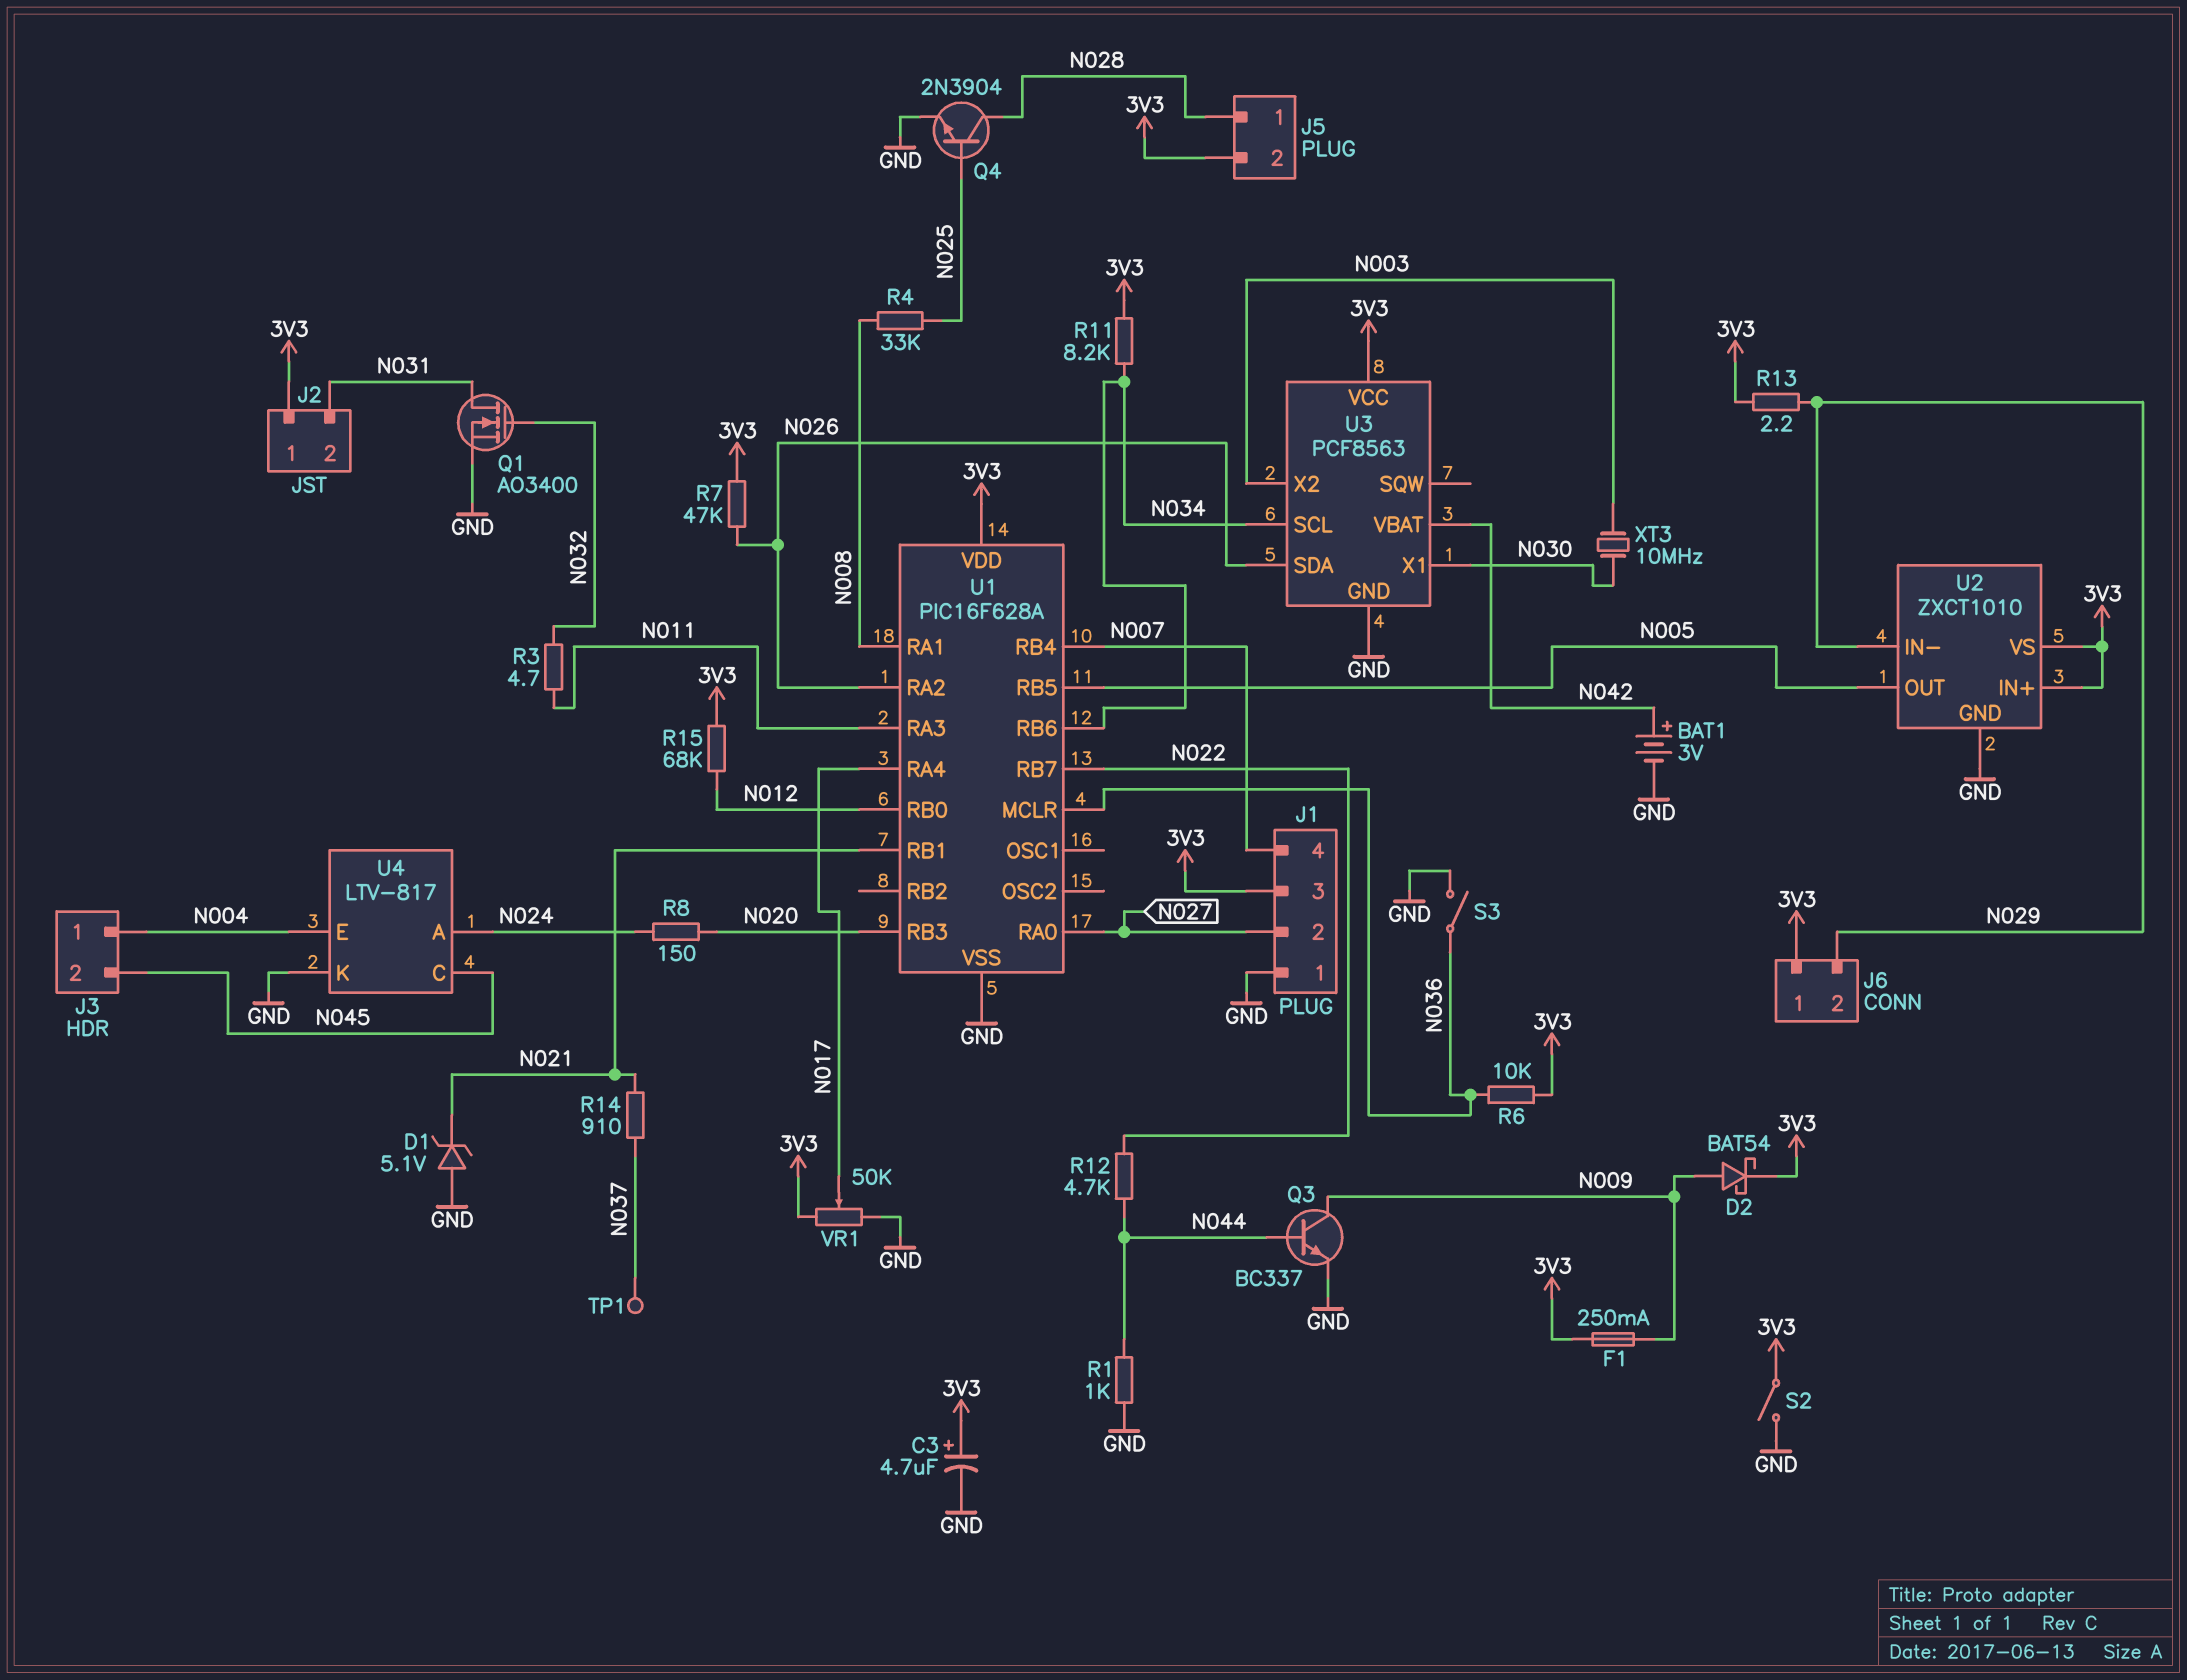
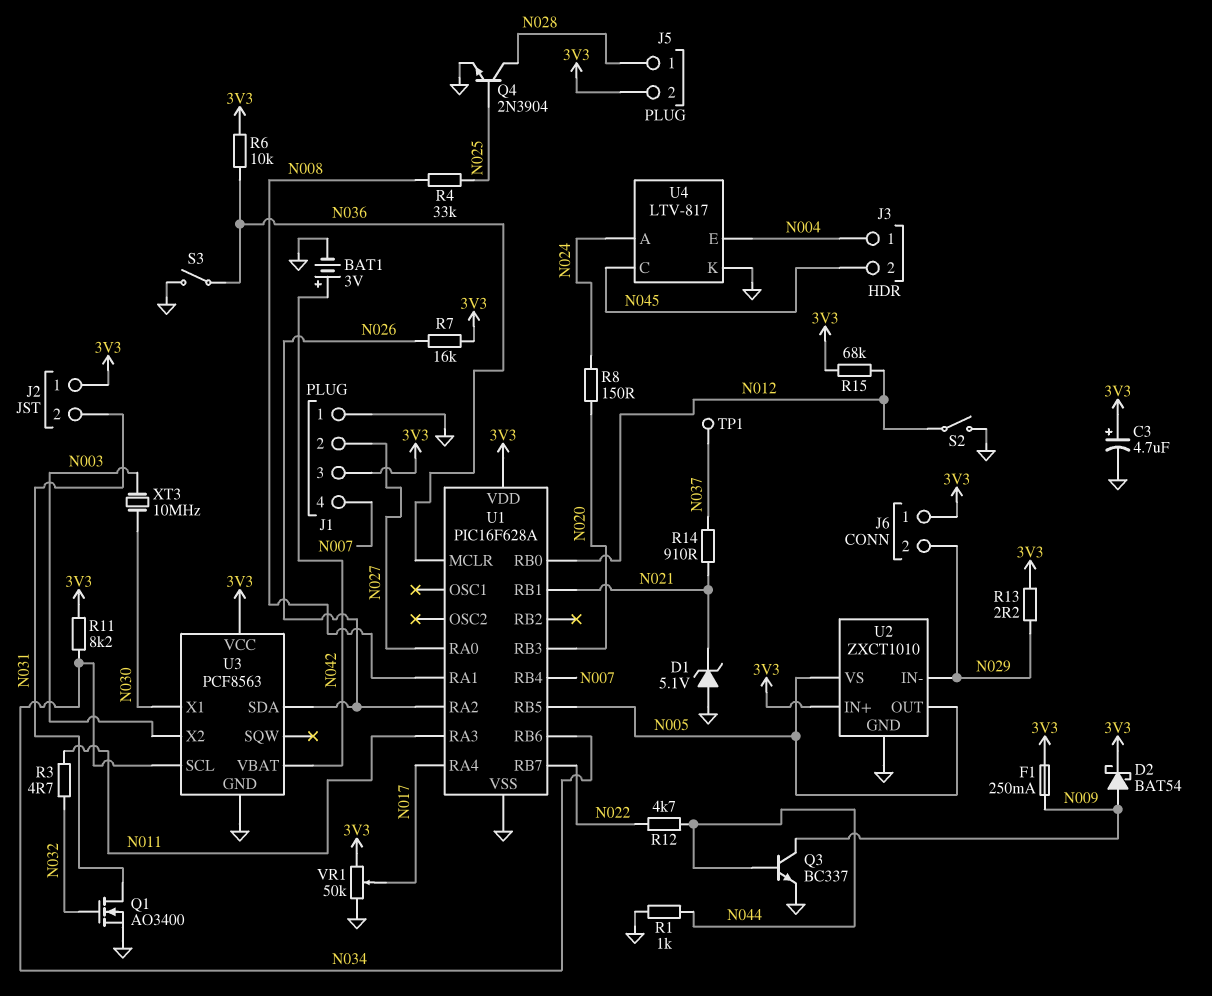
R7: 47k (3V3, N026) -> 16k (3V3, N026)
S2: switch (3V3, GND) -> switch (GND, N012)
U2 pin VS: 3V3 -> N005

